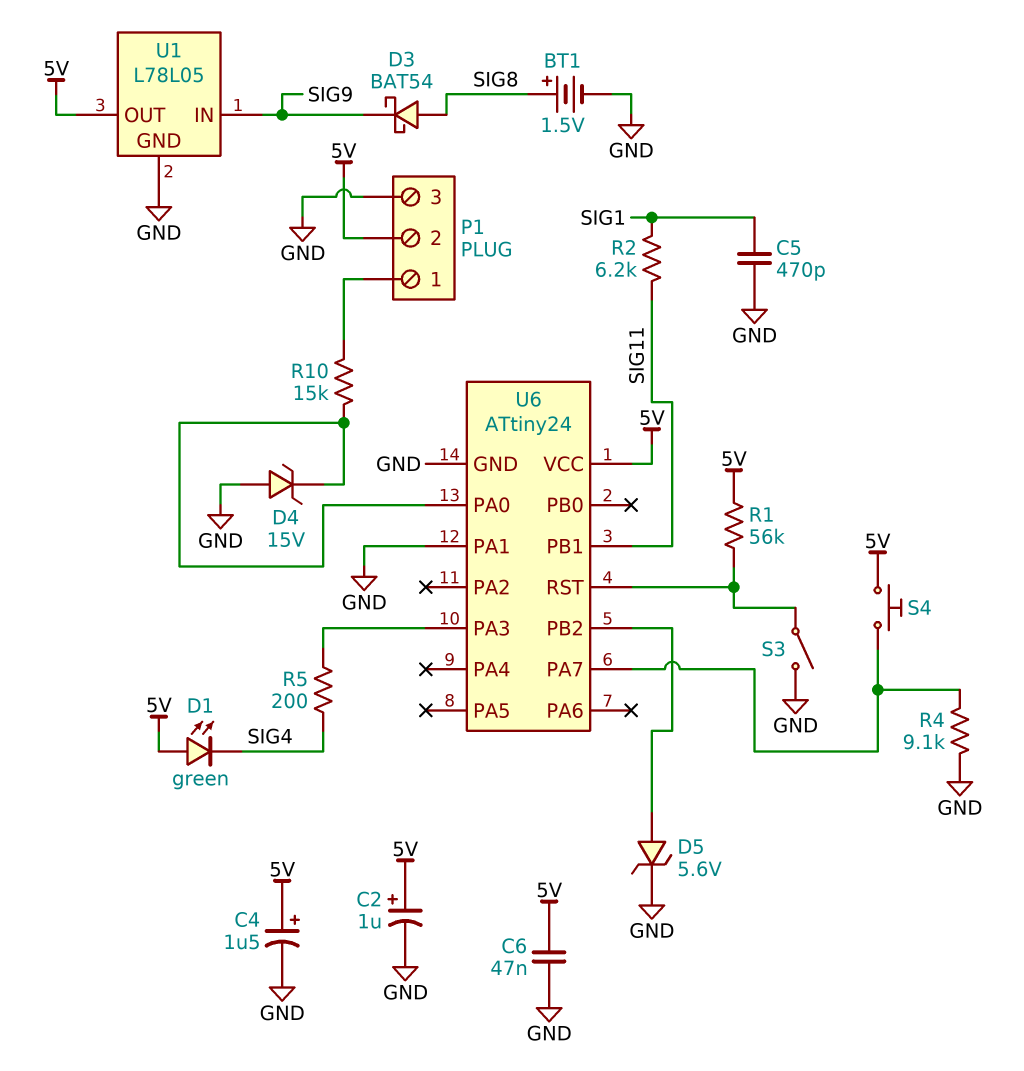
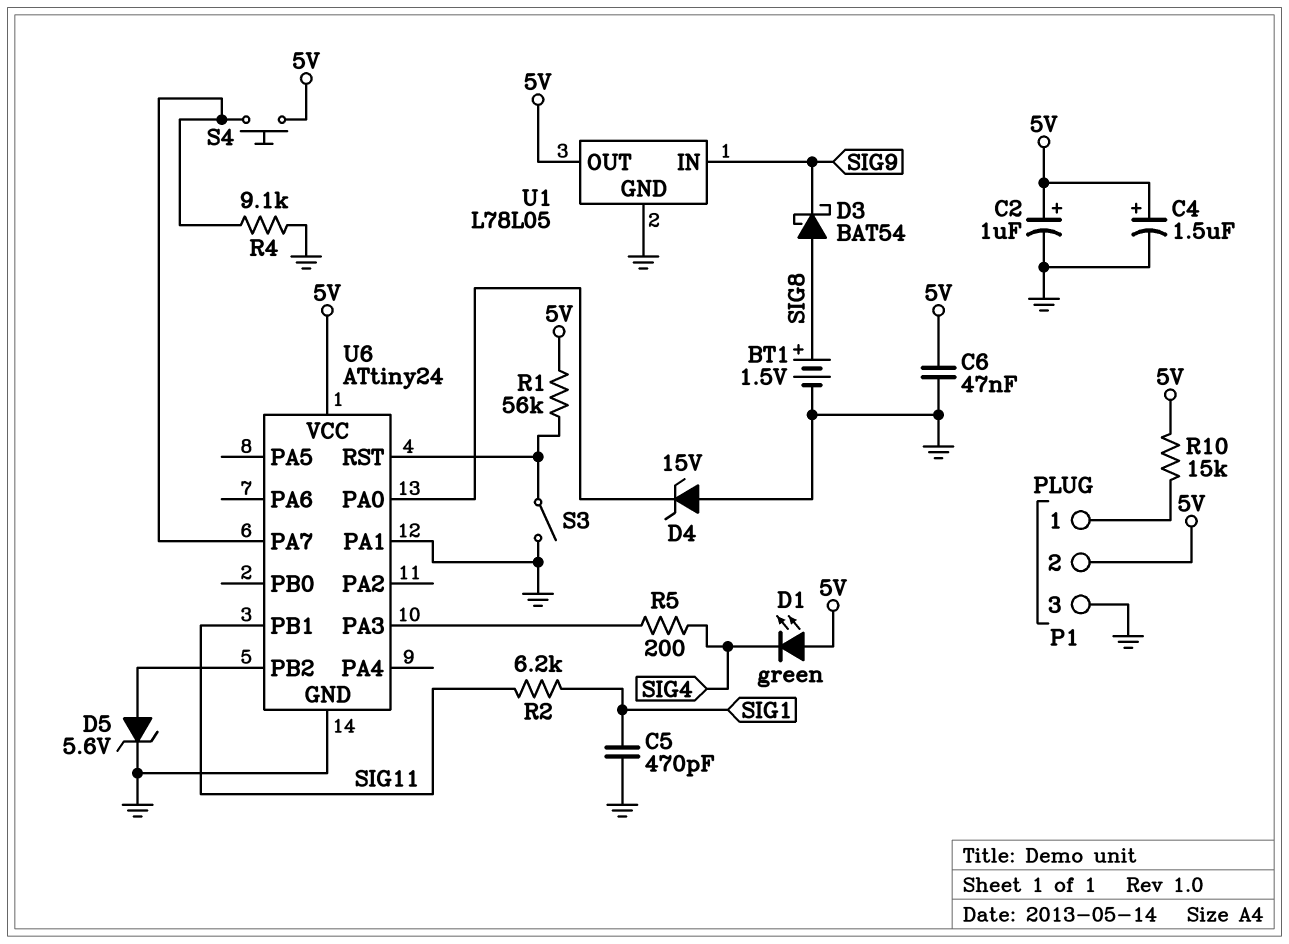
R10: 15k (P1/1, U6/PA0) -> 15k (5V, P1/1)

